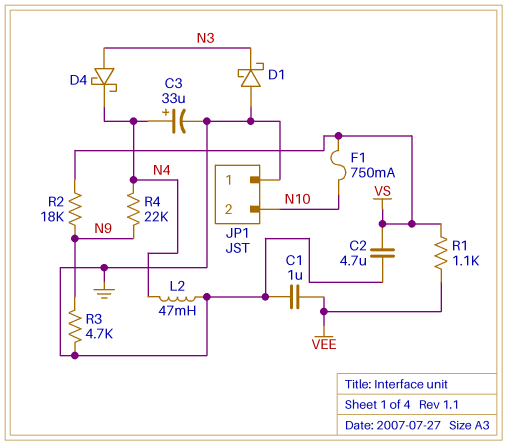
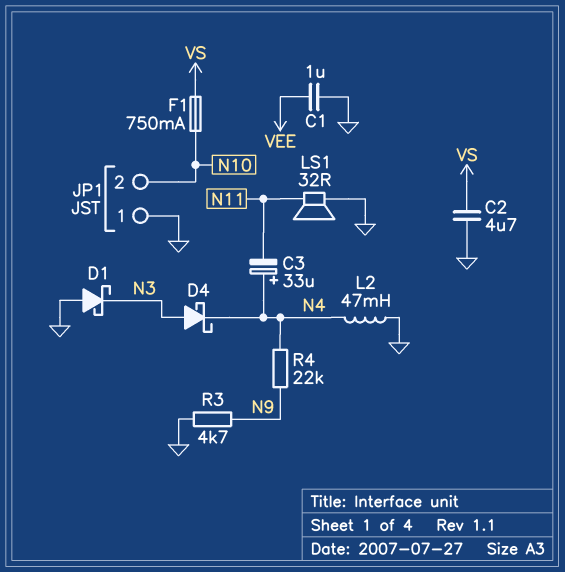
C3: 33uF (plus N4, minus GND) -> 33uF (plus N4, minus N11)
LS1: none -> speaker 32R (GND, N11)
R1: 1.1k (VEE, VS) -> none
R2: 18k (N9, VS) -> none

